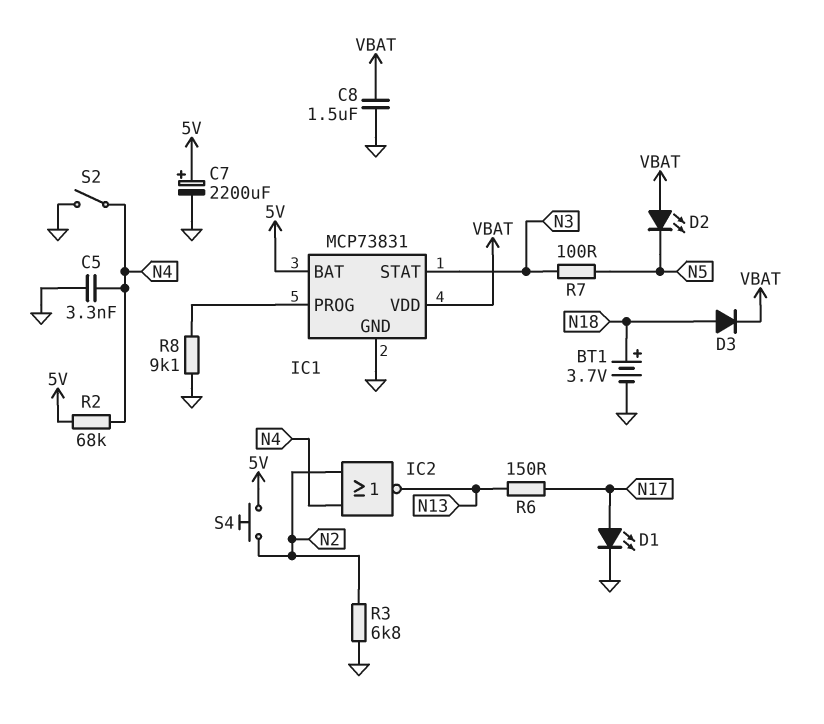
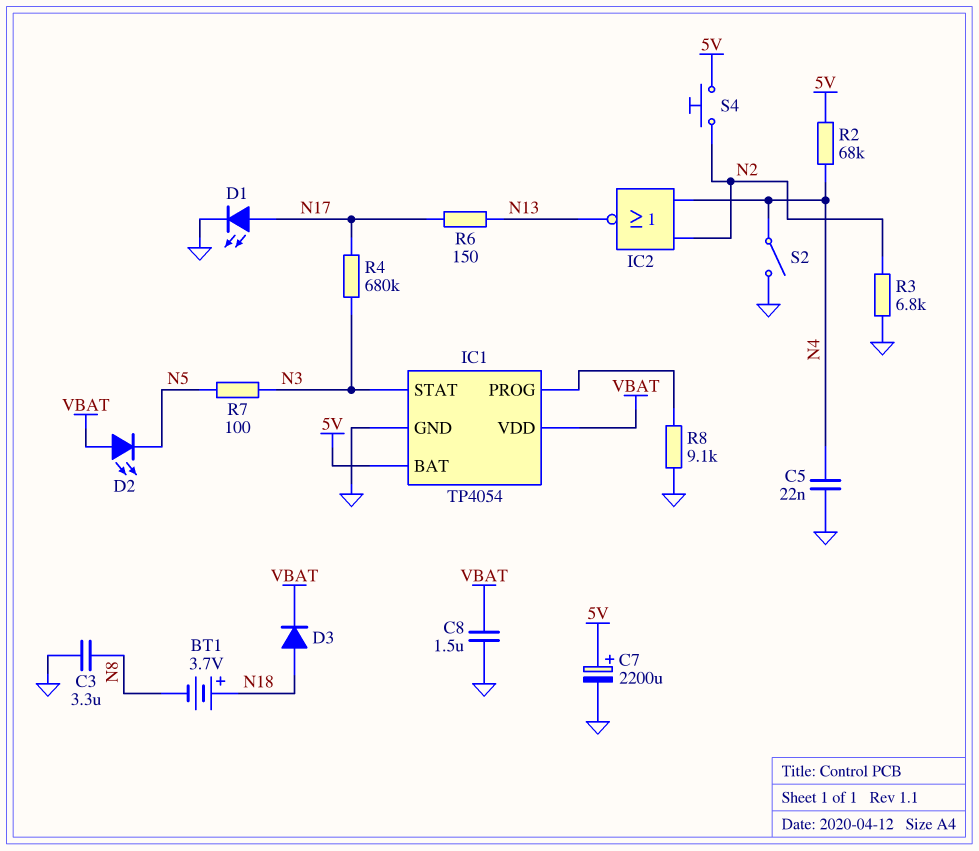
BT1: 3.7V (plus N18, minus GND) -> 3.7V (plus N18, minus N8)
C3: none -> 3.3uF (GND, N8)
C5: 3.3nF (GND, N4) -> 22nF (GND, N4)
IC1: MCP73831 -> TP4054
R4: none -> 680k (N3, N17)

